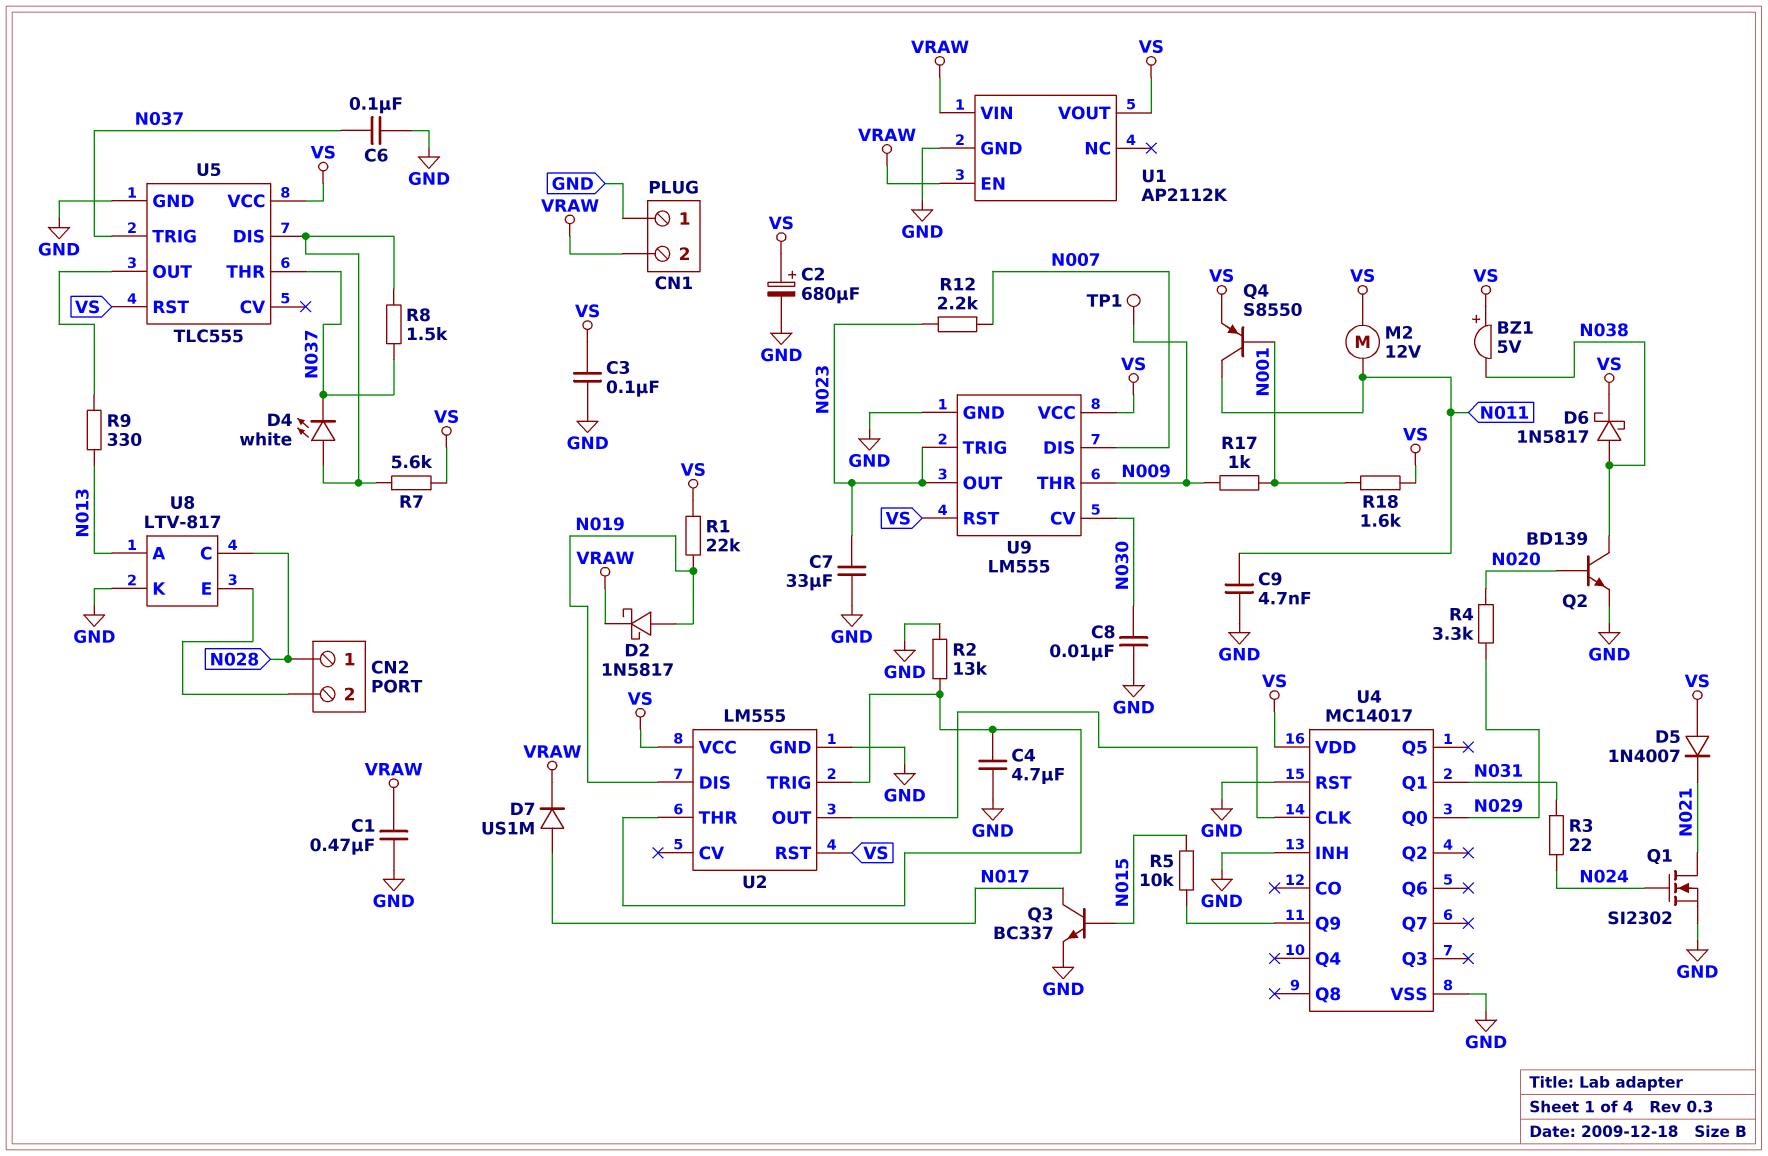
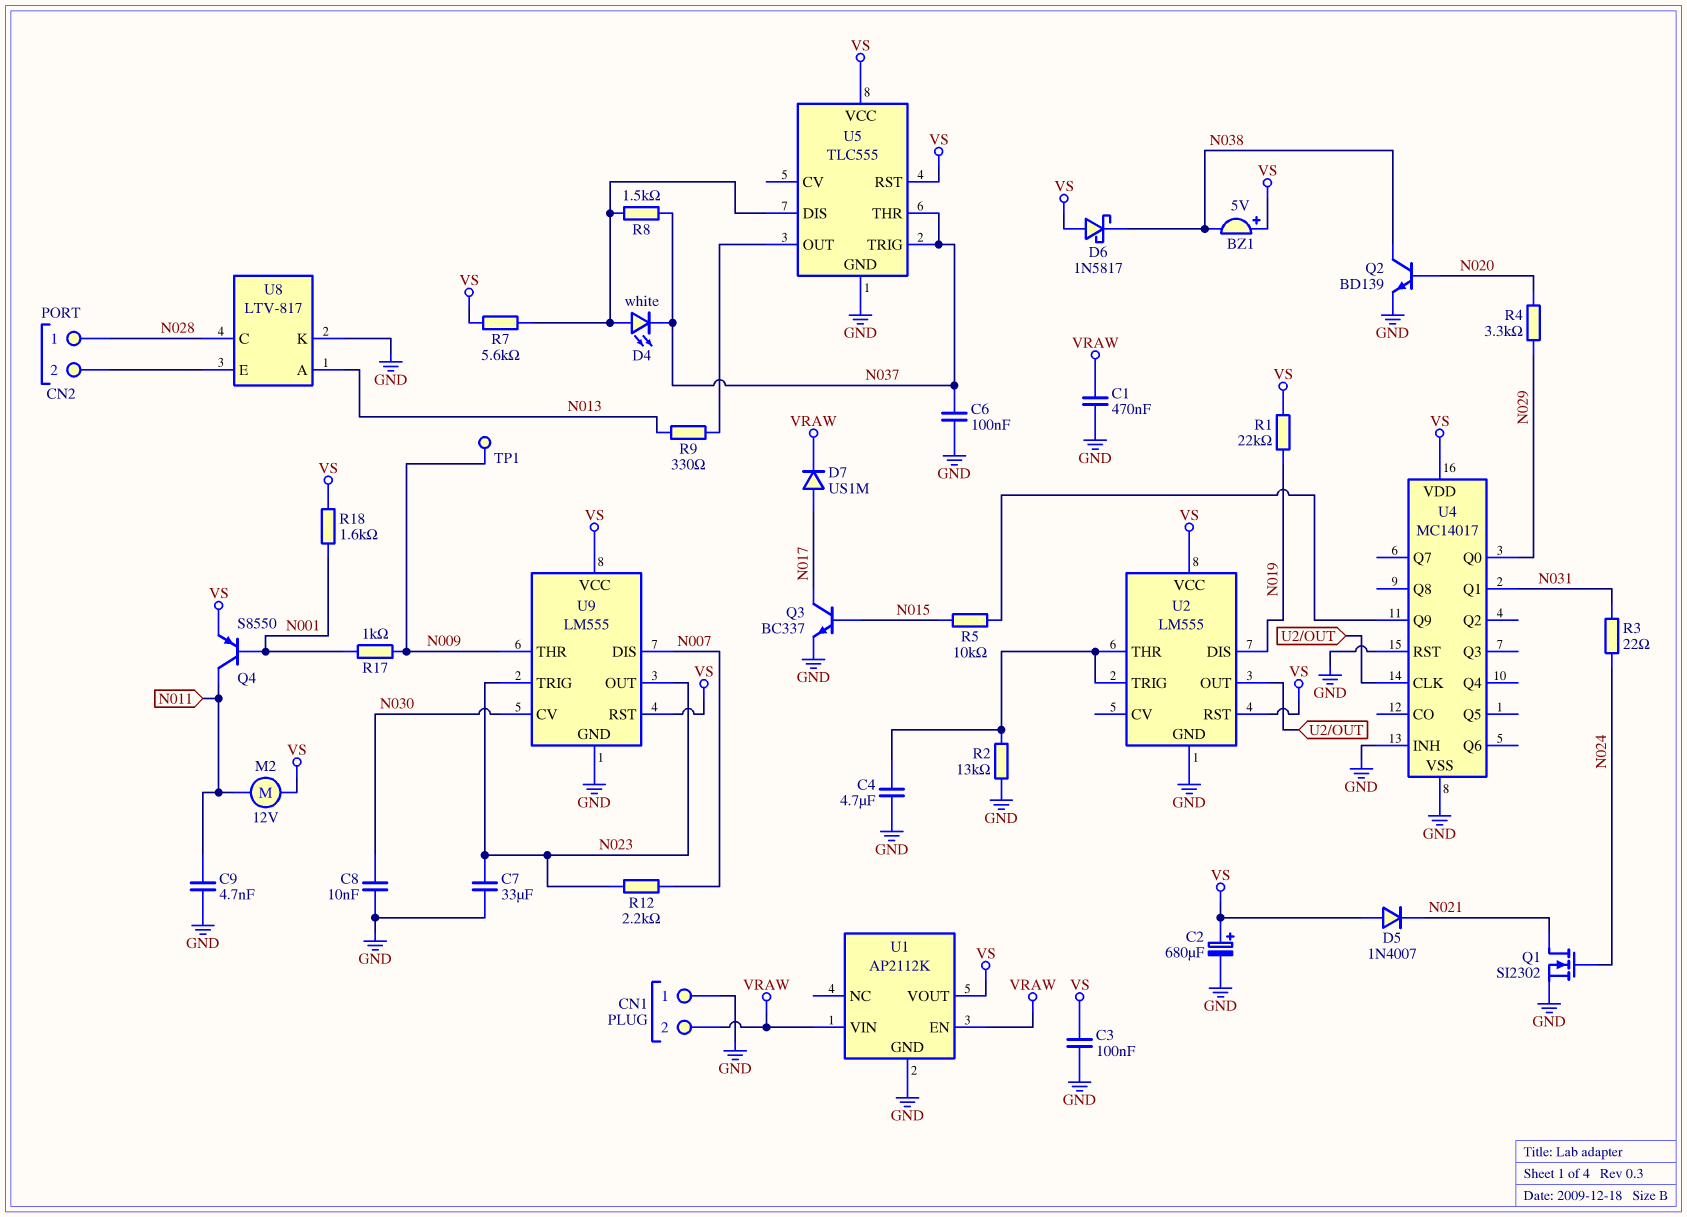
D2: schottky 1N5817 (A N019, K VRAW) -> none
D6: schottky 1N5817 (A N038, K VS) -> schottky 1N5817 (A VS, K N038)

